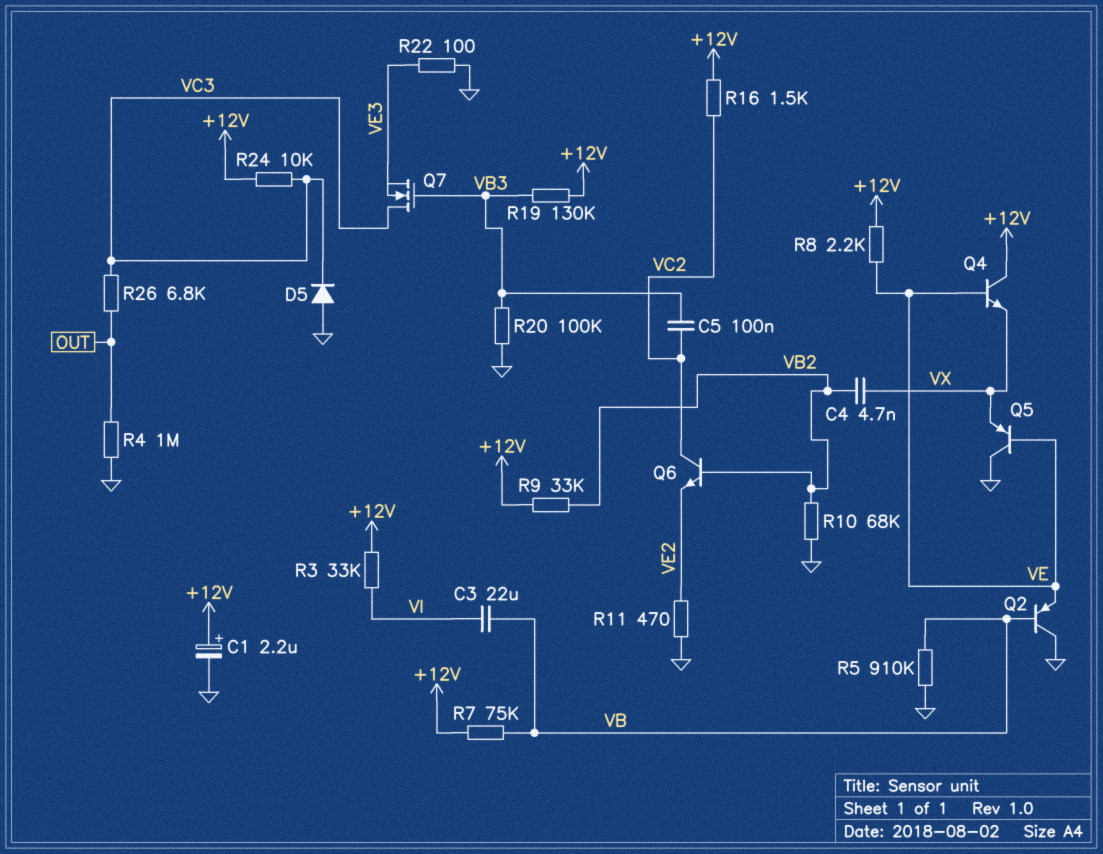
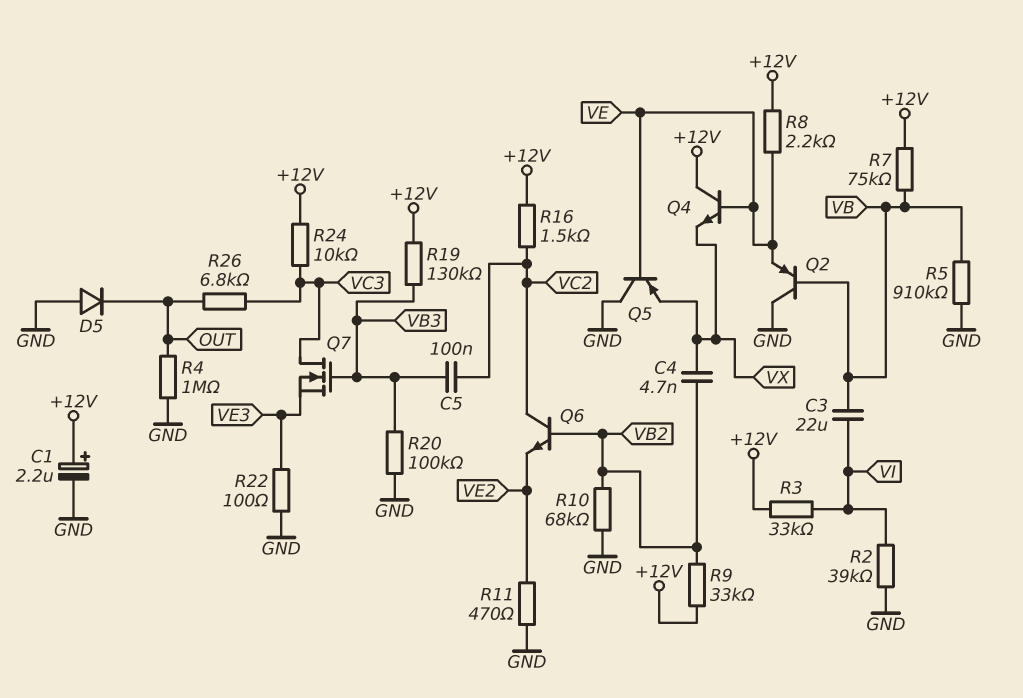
D5: diode (A GND, K VC3) -> diode (A GND, K OUT)
R2: none -> 39k (GND, VI)

